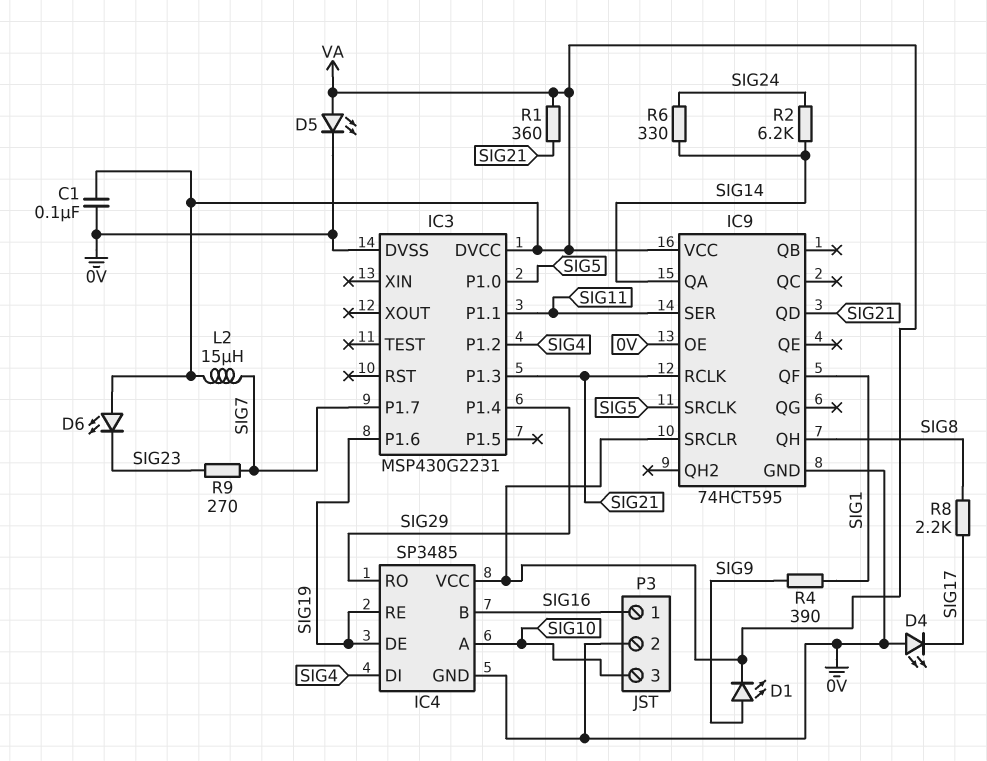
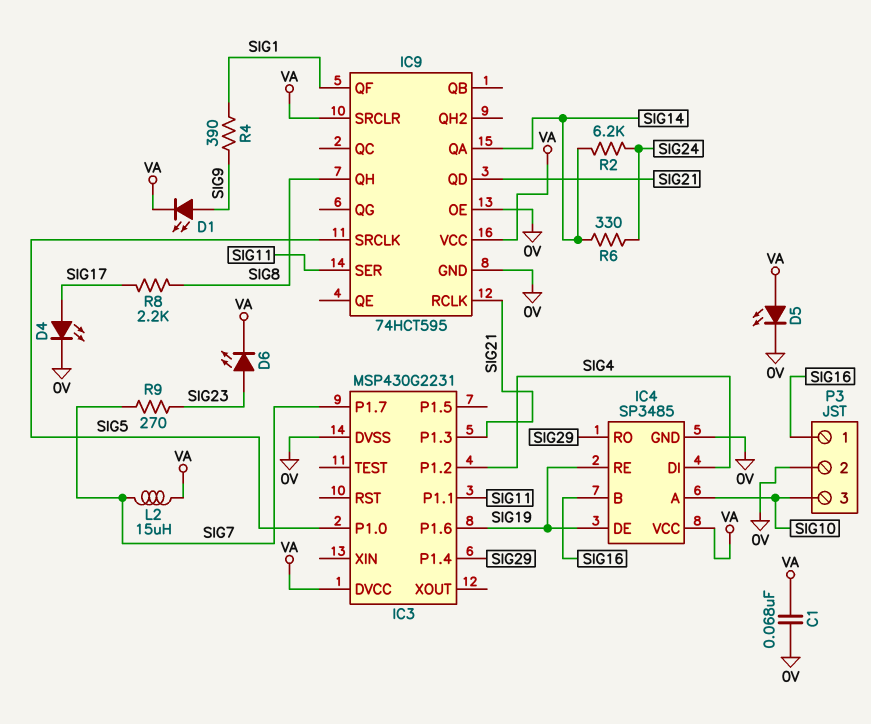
C1: 100nF (0V, VA) -> 68nF (0V, VA)
D4: LED (A 0V, K SIG17) -> LED (A SIG17, K 0V)
D6: LED (A VA, K SIG23) -> LED (A SIG23, K VA)
R1: 360 (SIG21, VA) -> none

